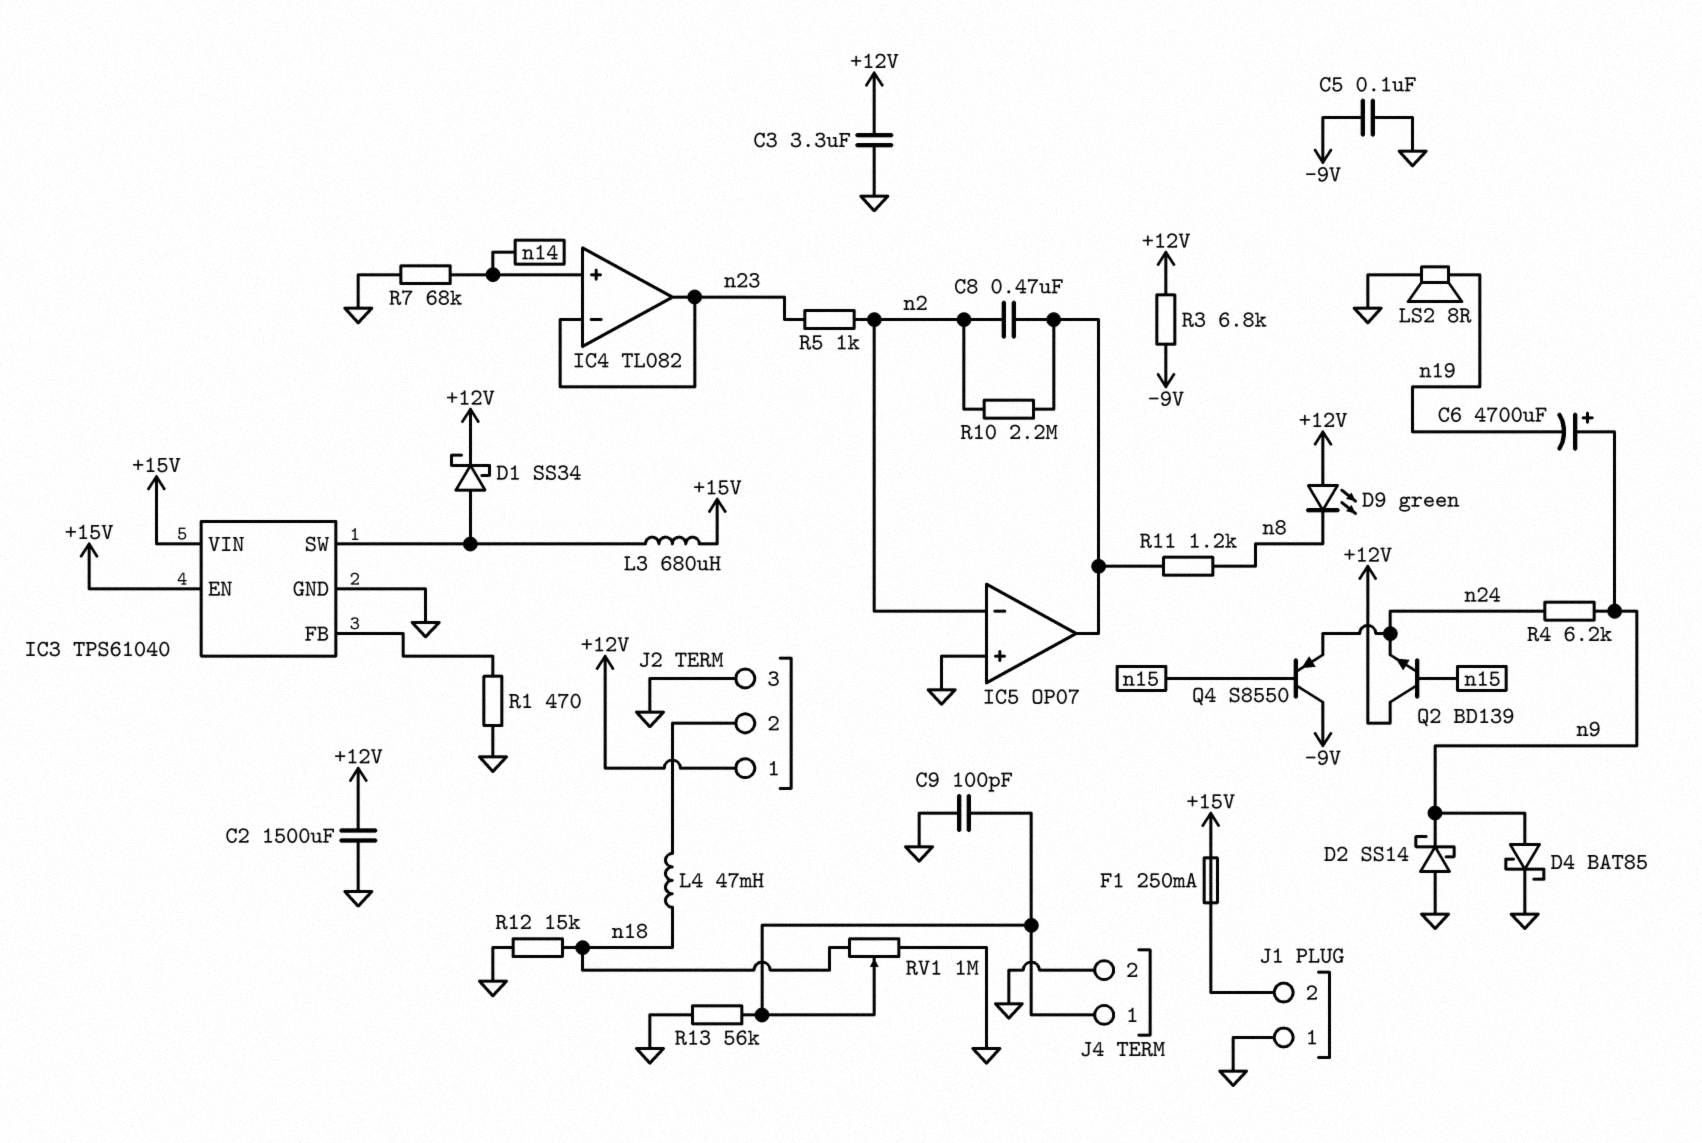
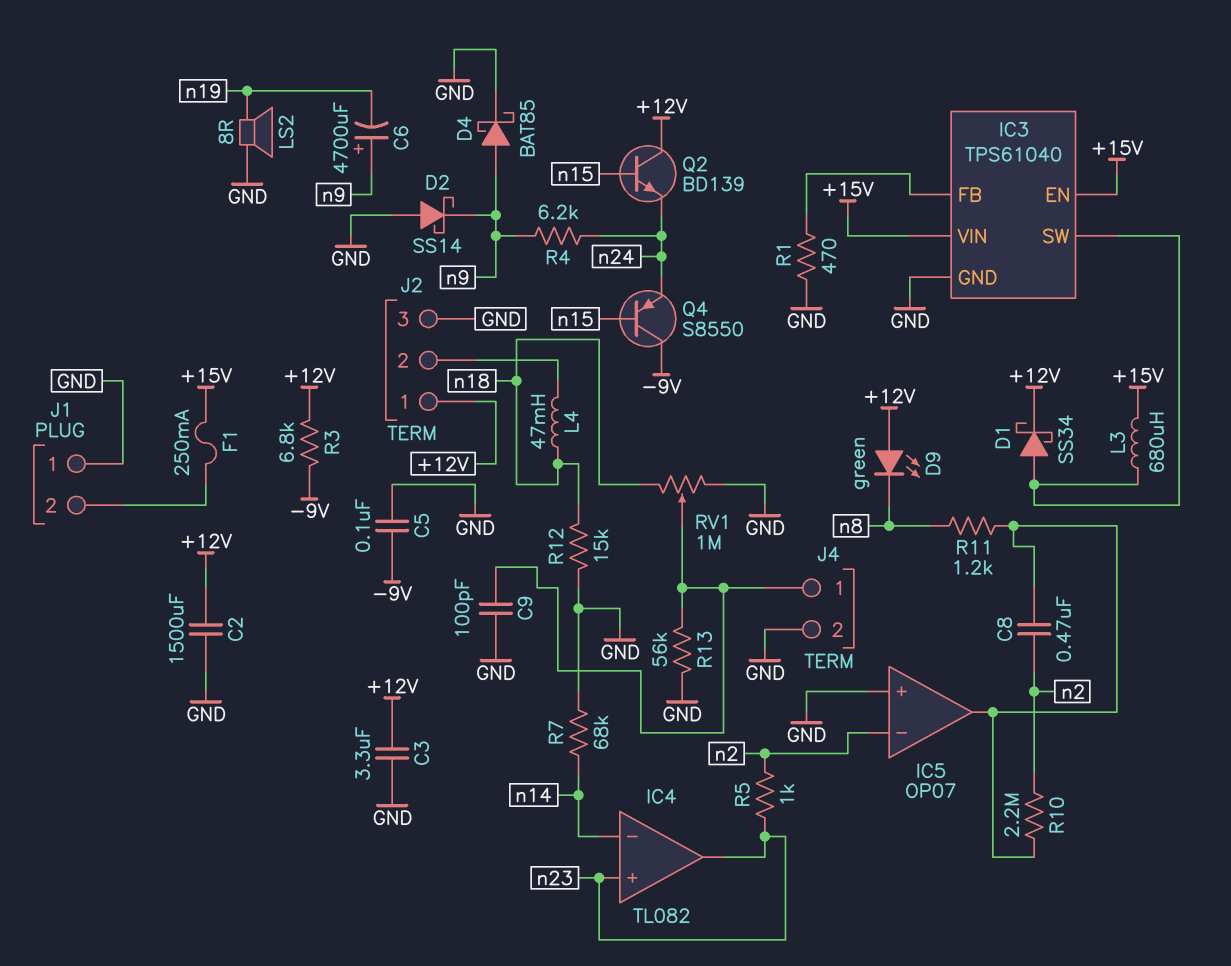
IC4 pin in+: n14 -> n23
IC4 pin in-: n23 -> n14

